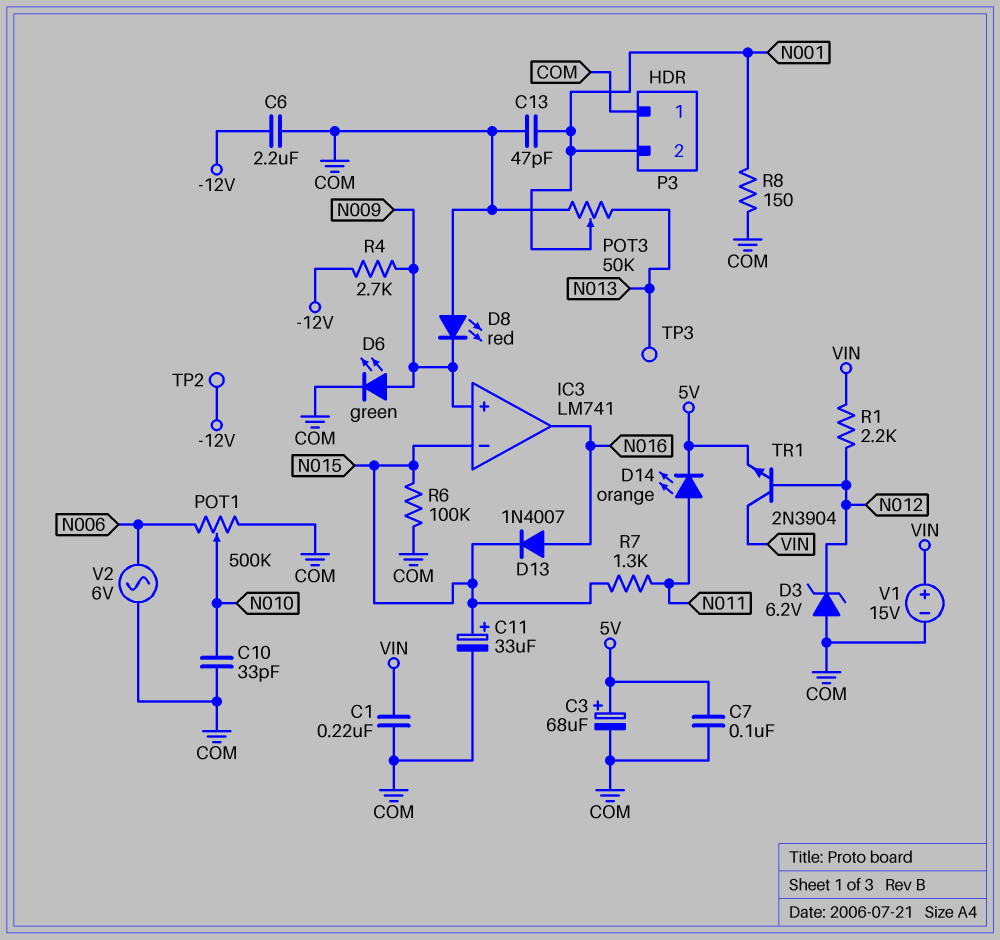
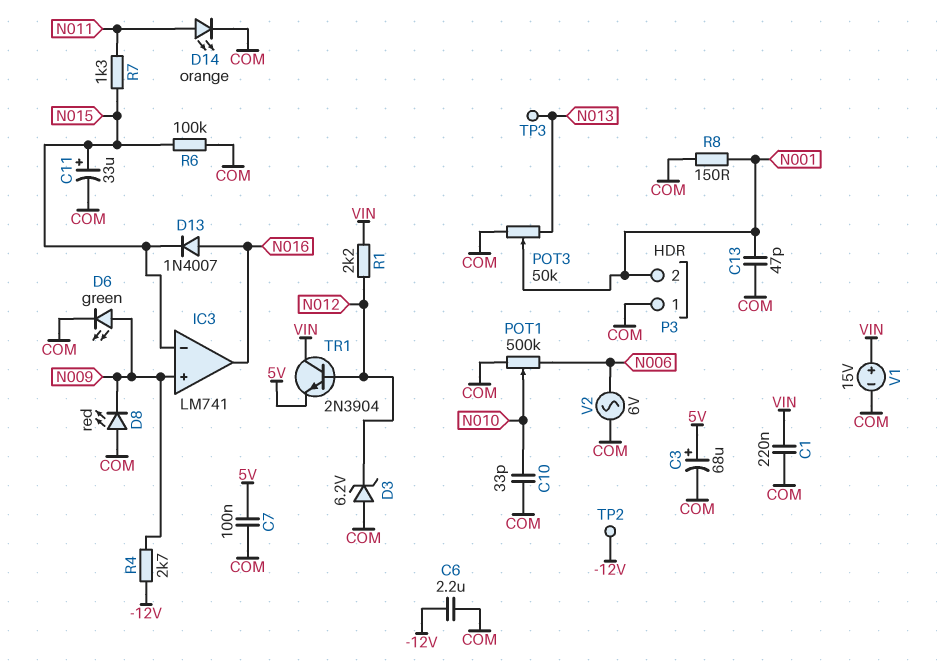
D14: LED orange (A N011, K 5V) -> LED orange (A N011, K COM)

